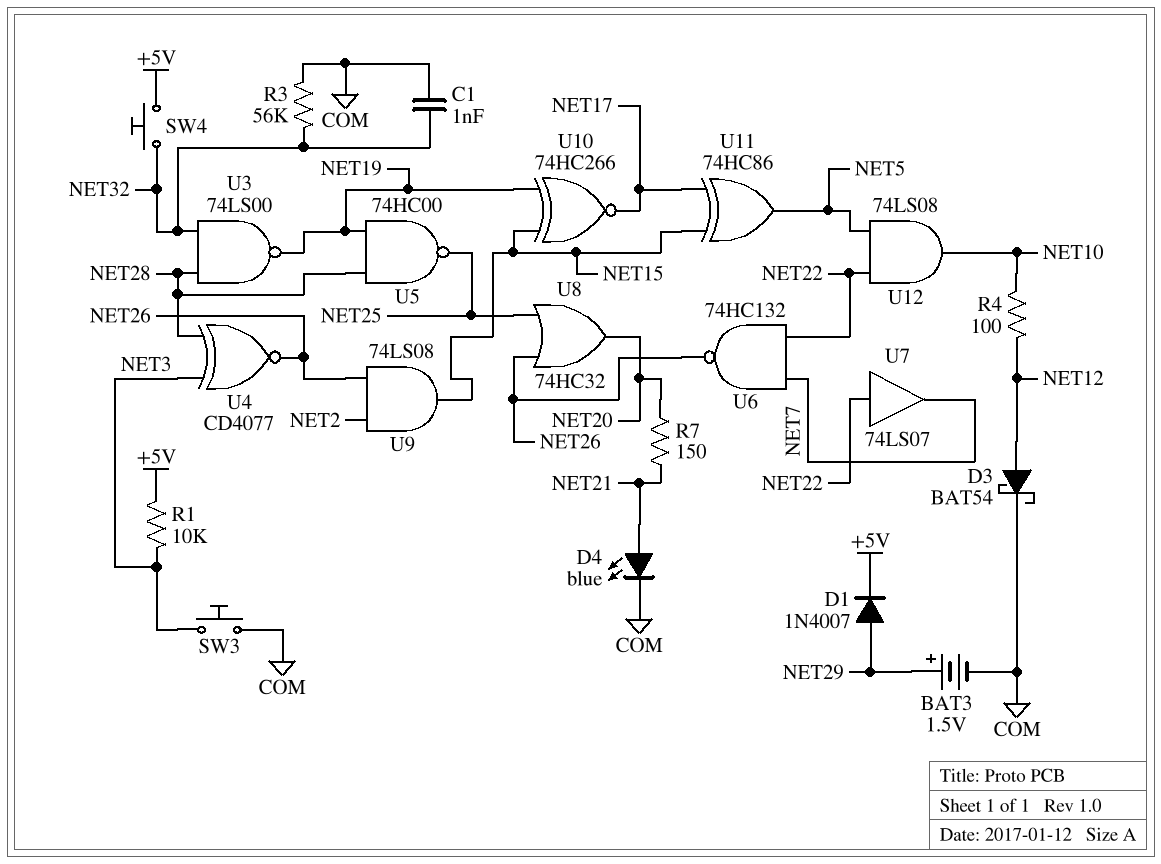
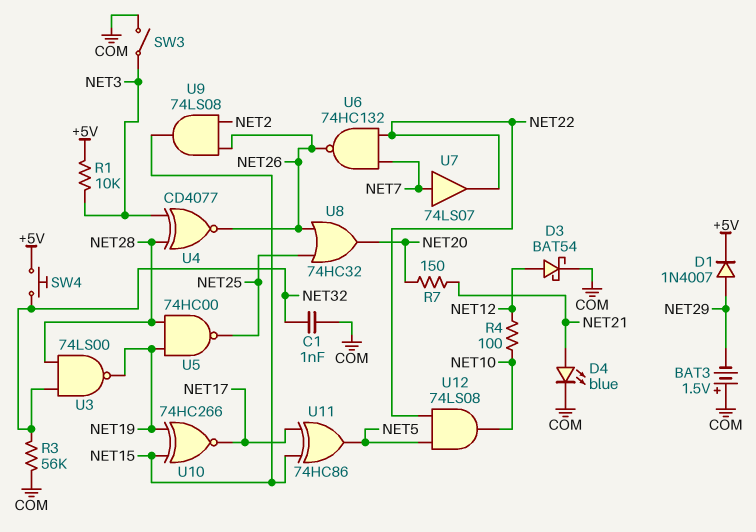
BAT3: 1.5V (plus NET29, minus COM) -> 1.5V (plus COM, minus NET29)
SW3: button (COM, NET3) -> switch (COM, NET3)
U7: buffer 74LS07 (in NET22, out NET7) -> buffer 74LS07 (in NET7, out NET22)

